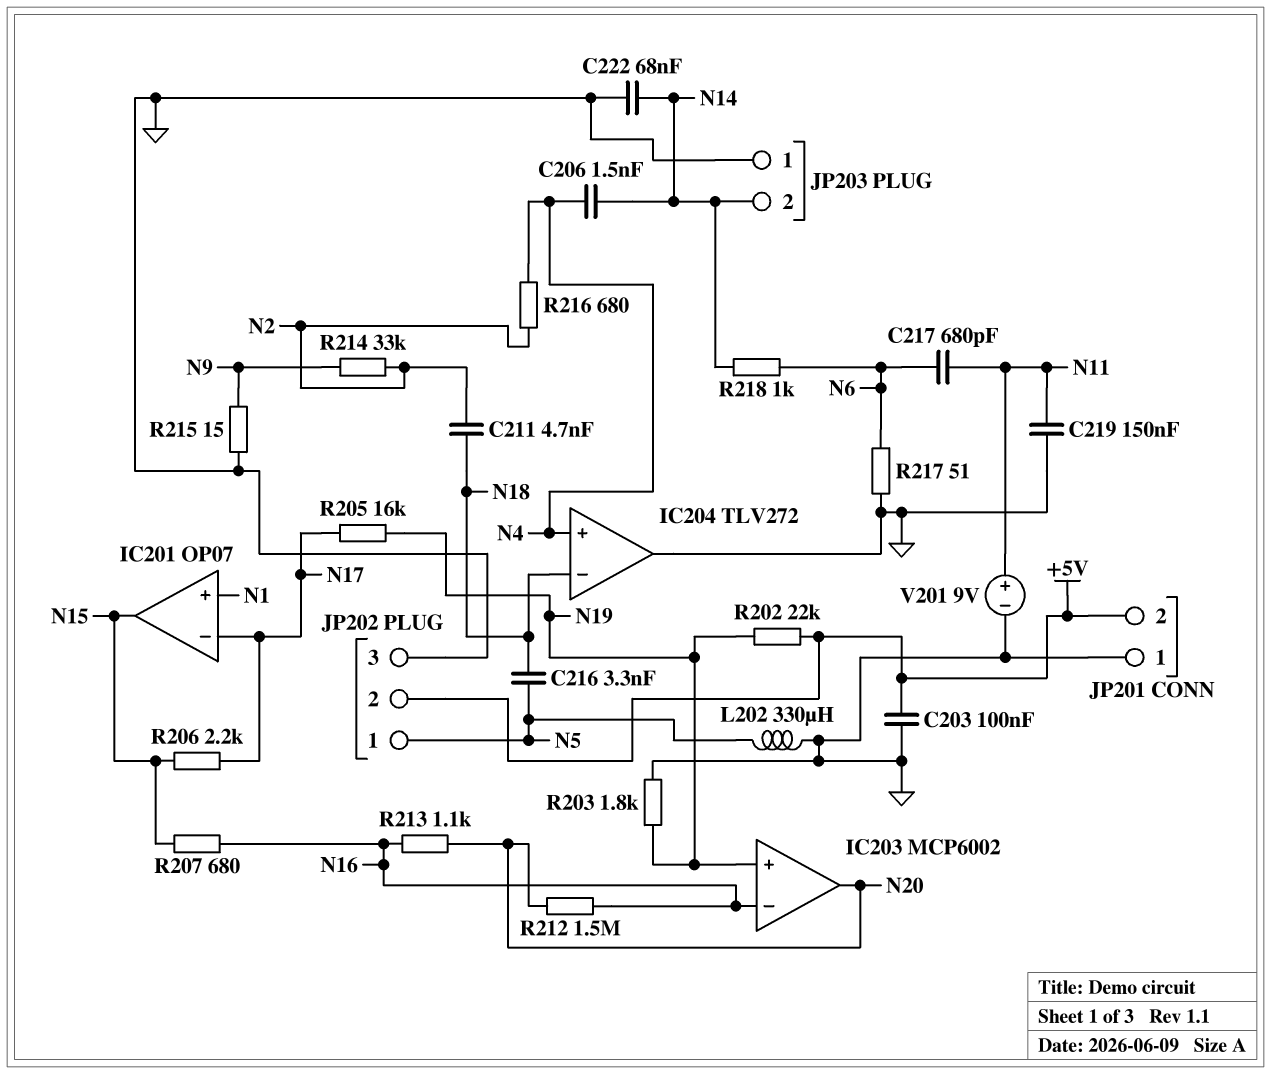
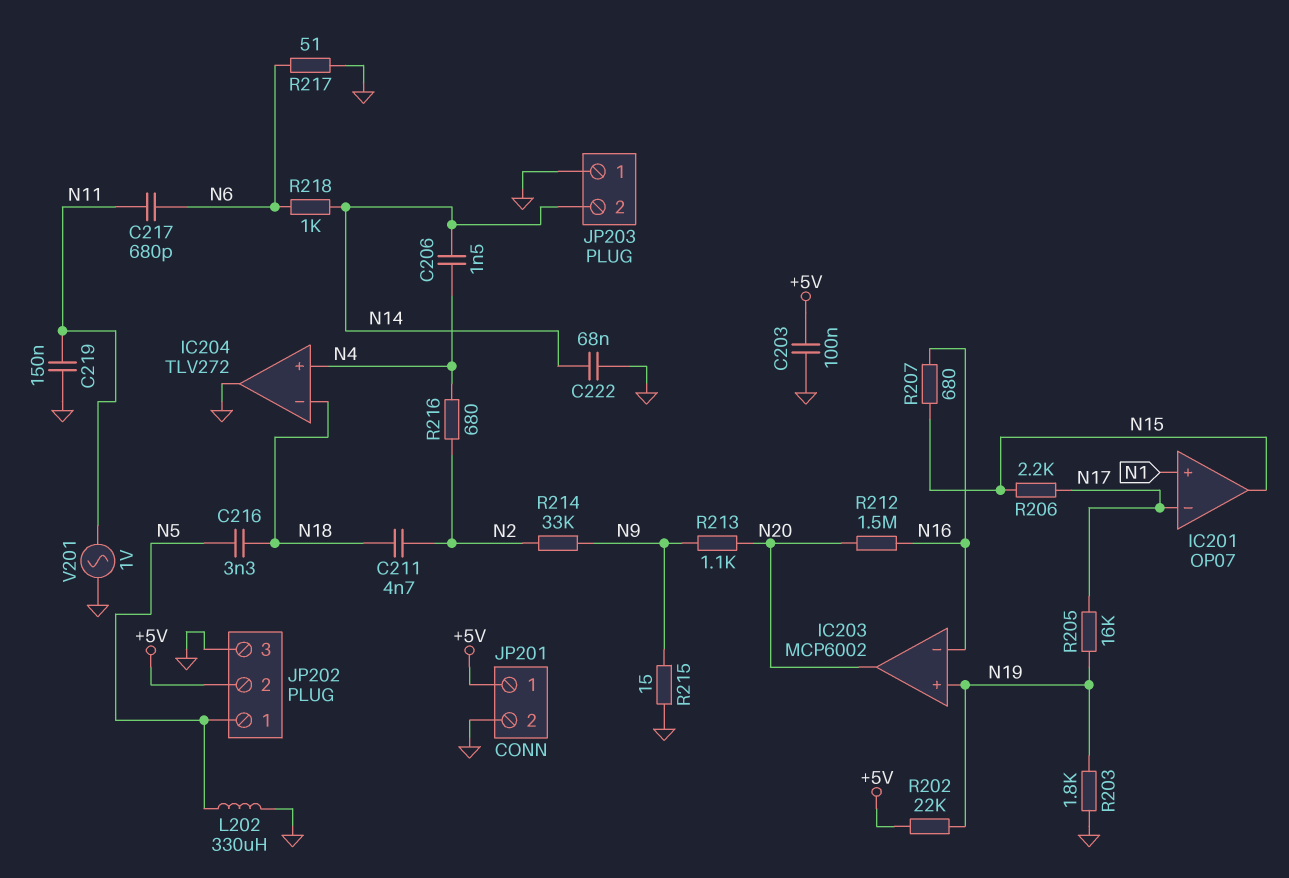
JP201 pin 1: GND -> +5V
JP201 pin 2: +5V -> GND
R213: 1.1k (N16, N20) -> 1.1k (N9, N20)
V201: 9V (plus N11, minus GND) -> AC 1V (GND, N11)

